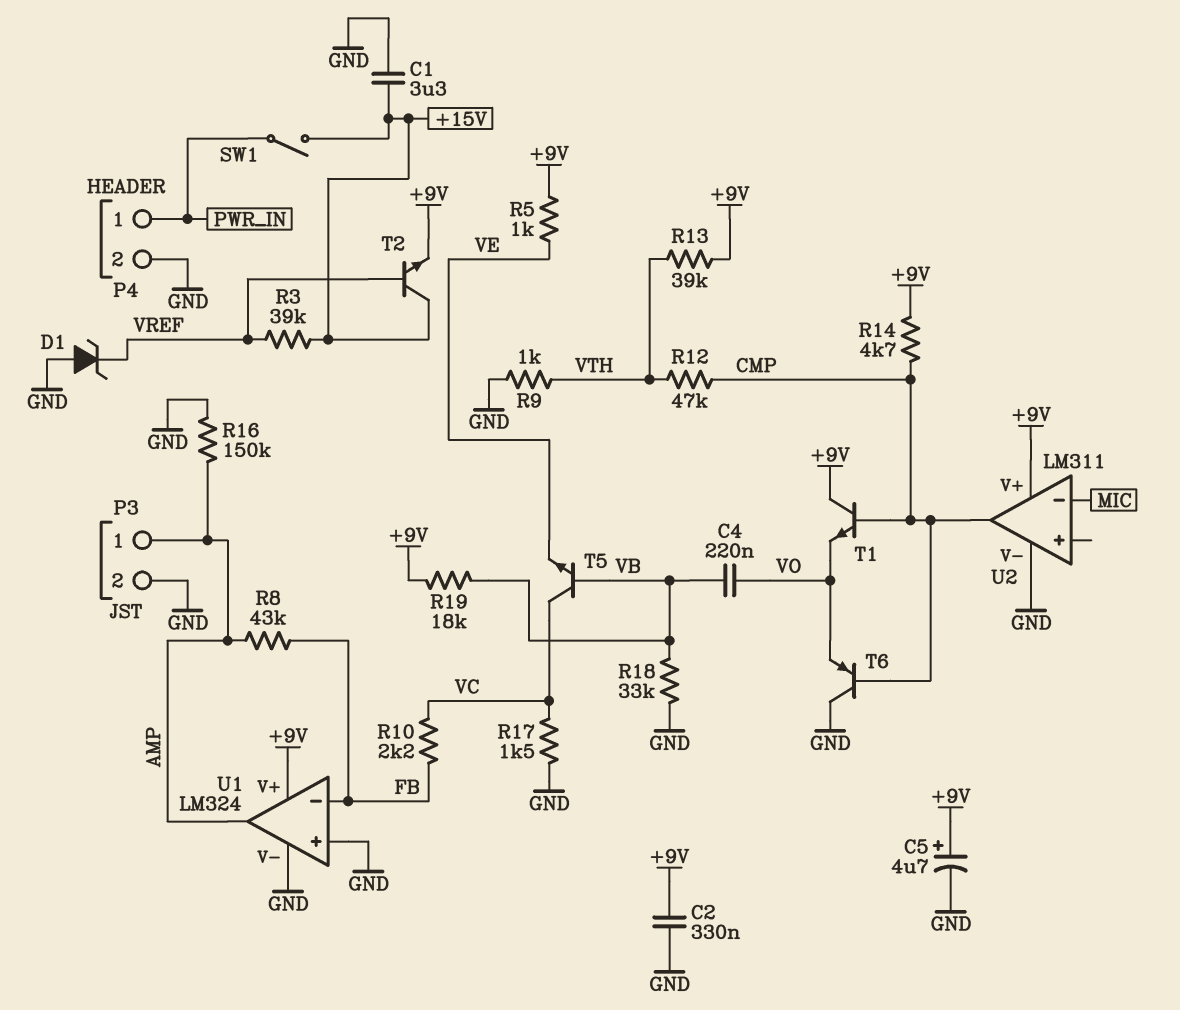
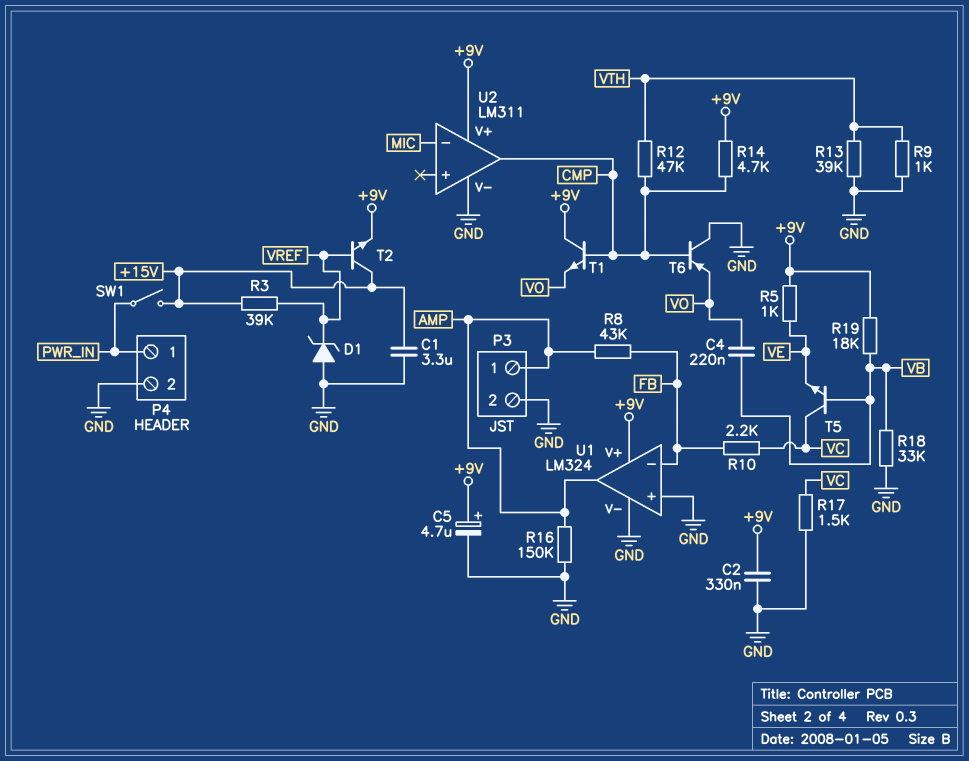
R13: 39k (+9V, VTH) -> 39k (GND, VTH)

